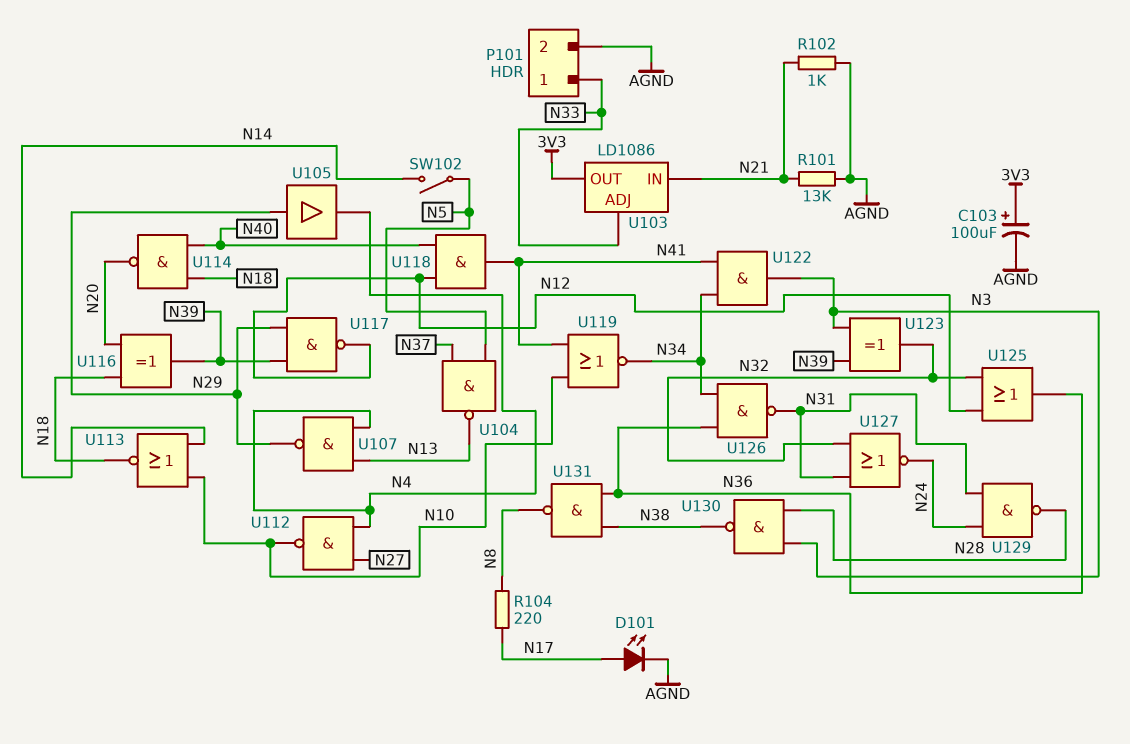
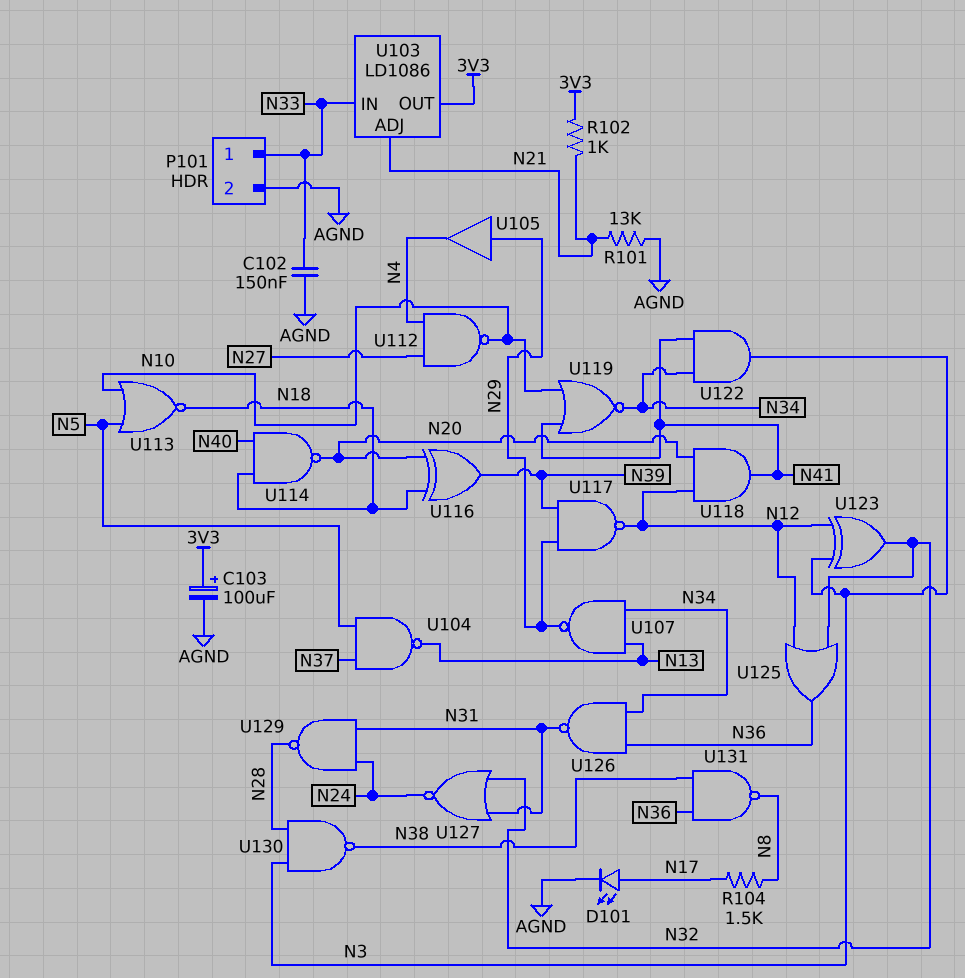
C102: none -> 150nF (AGND, N33)
R102: 1k (AGND, N21) -> 1k (3V3, N21)
R104: 220 (N8, N17) -> 1.5k (N8, N17)
SW102: switch (N5, N14) -> none
U103 pin ADJ: N33 -> N21
U103 pin IN: N21 -> N33
U107: NAND (in N4, in N13, out N29) -> NAND (in N13, in N34, out N29)
U113: NOR (in N10, in N14, out N18) -> NOR (in N5, in N10, out N18)
U118: AND (in N12, in N40, out N41) -> AND (in N12, in N20, out N41)
U123: XOR (in N3, in N39, out N32) -> XOR (in N3, in N12, out N32)

